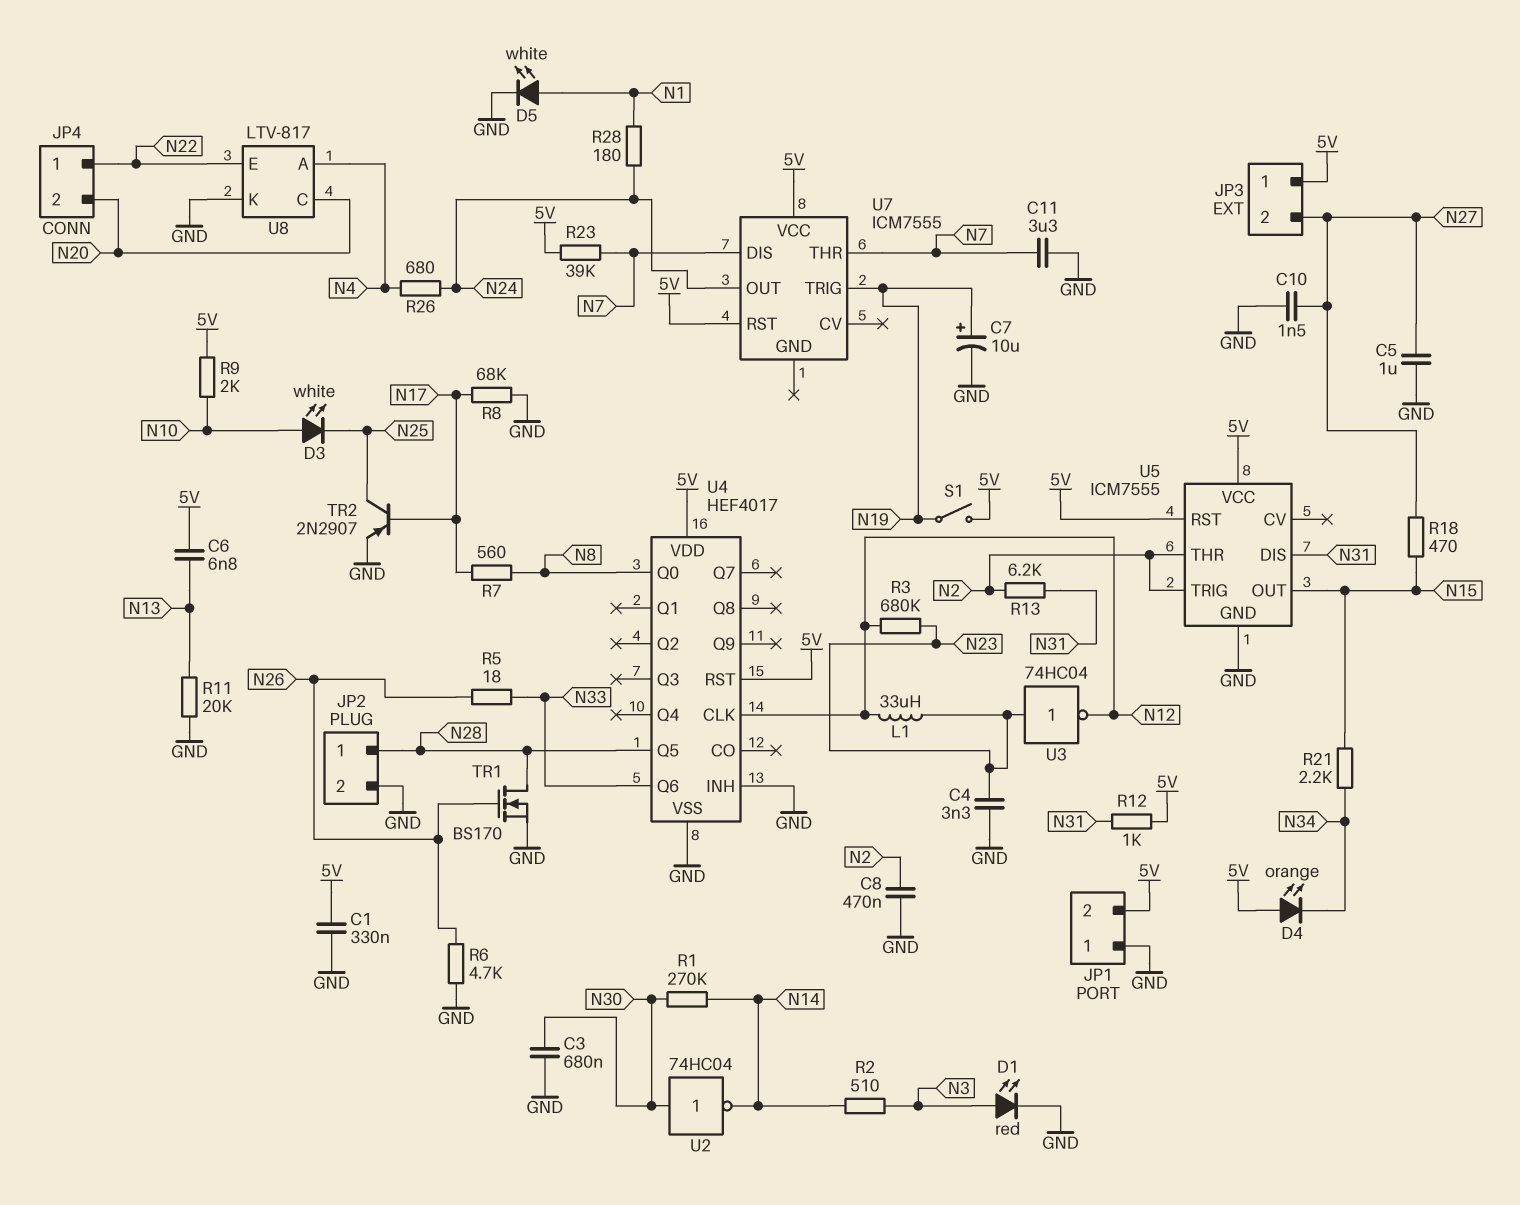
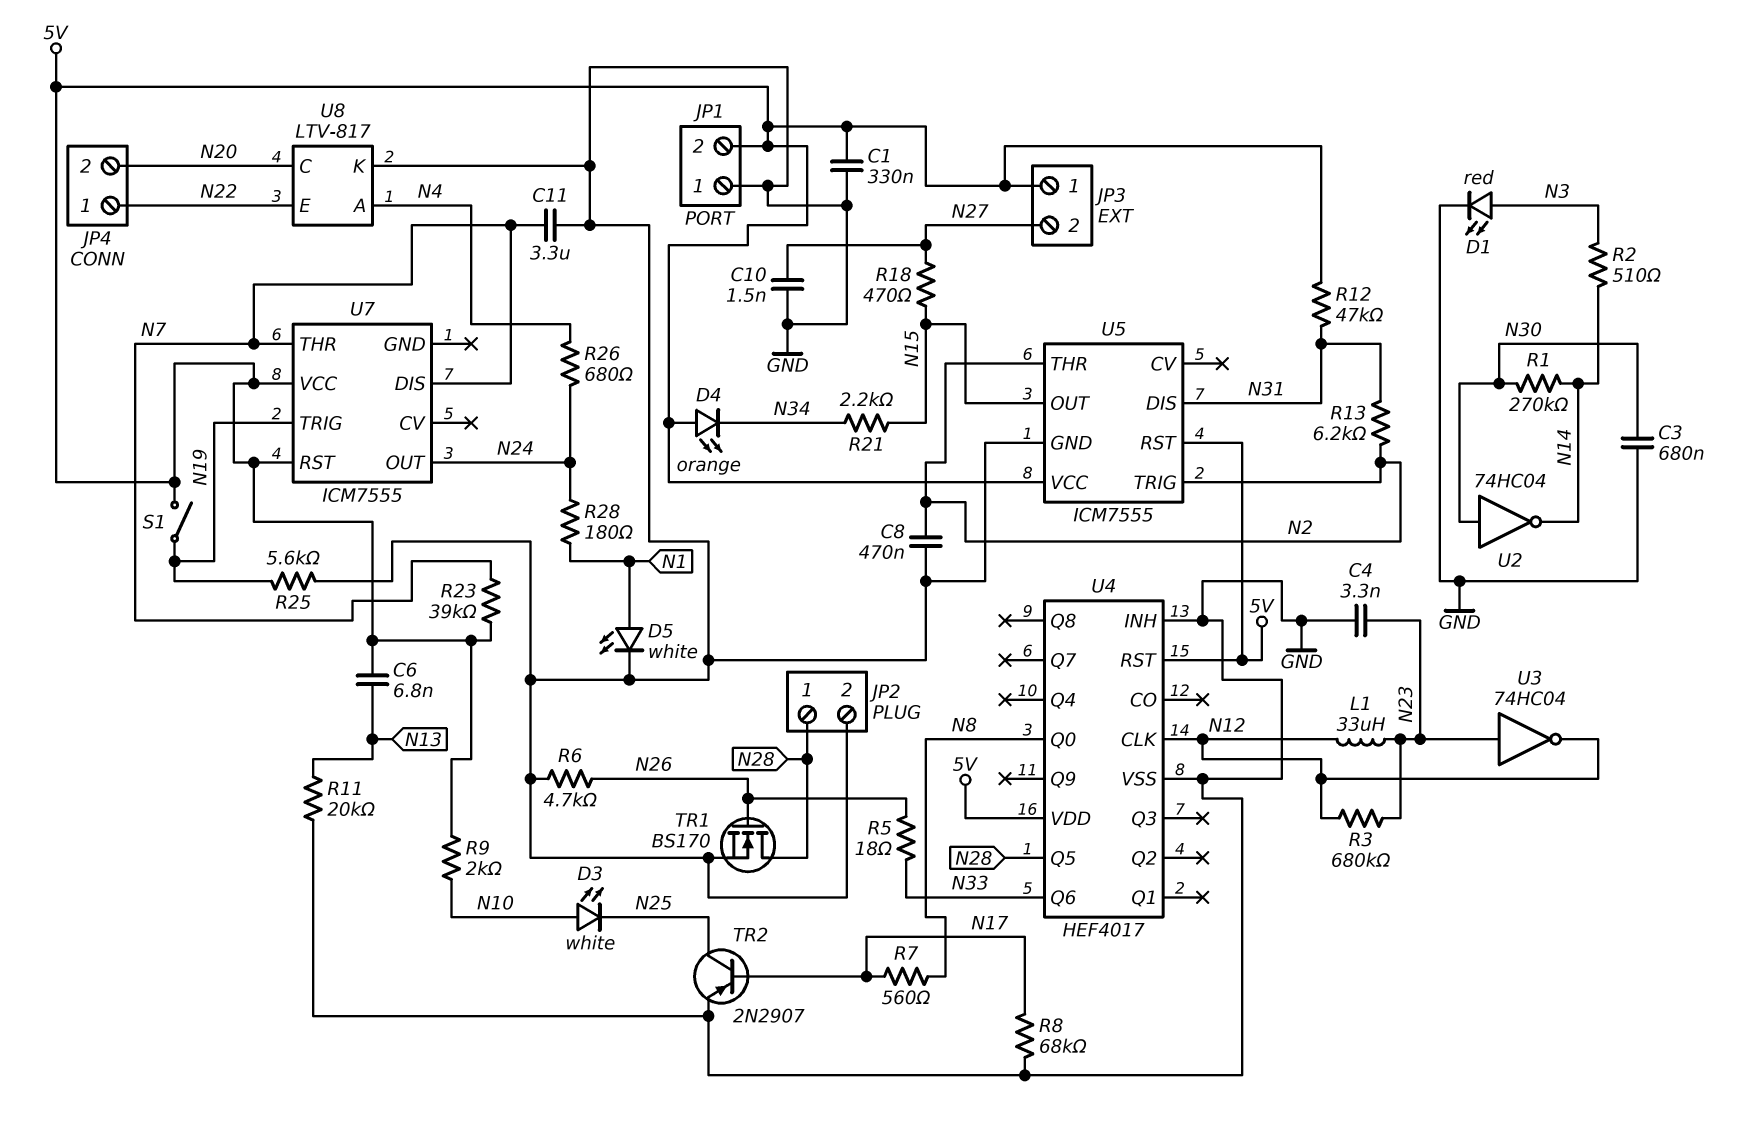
C5: 1uF (GND, N27) -> none
C7: 10uF (plus N19, minus GND) -> none
R12: 1k (5V, N31) -> 47k (5V, N31)
R25: none -> 5.6k (GND, N19)

